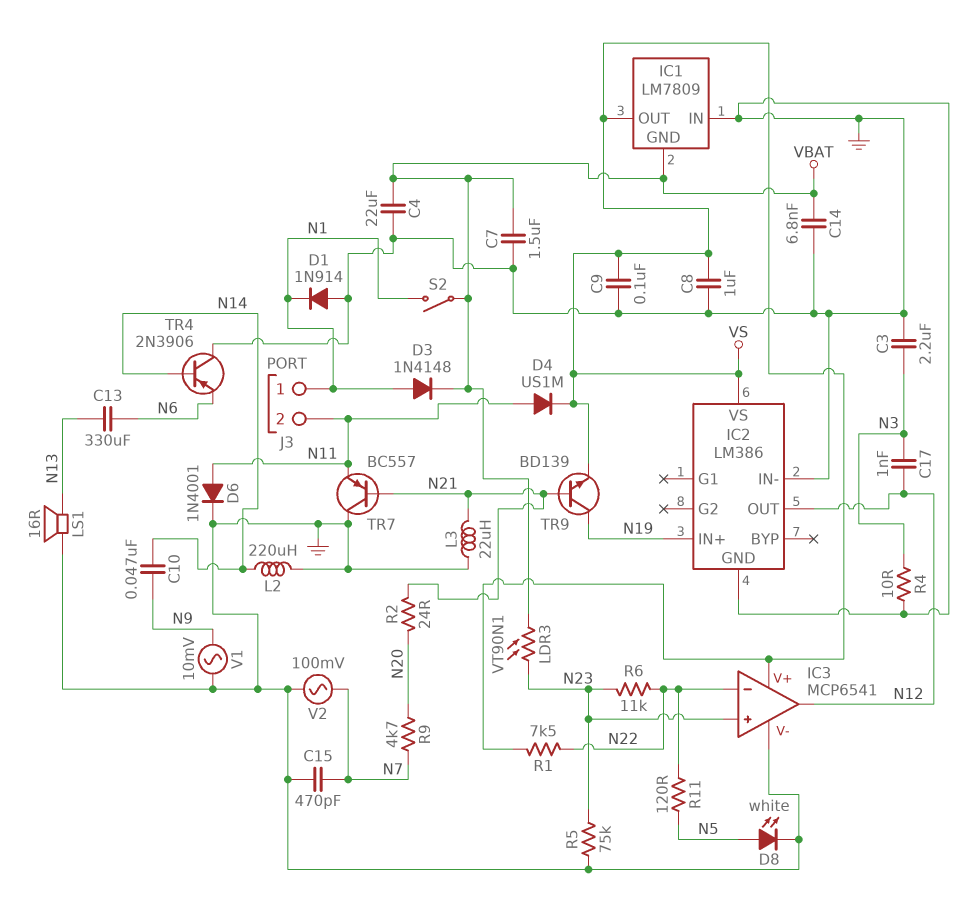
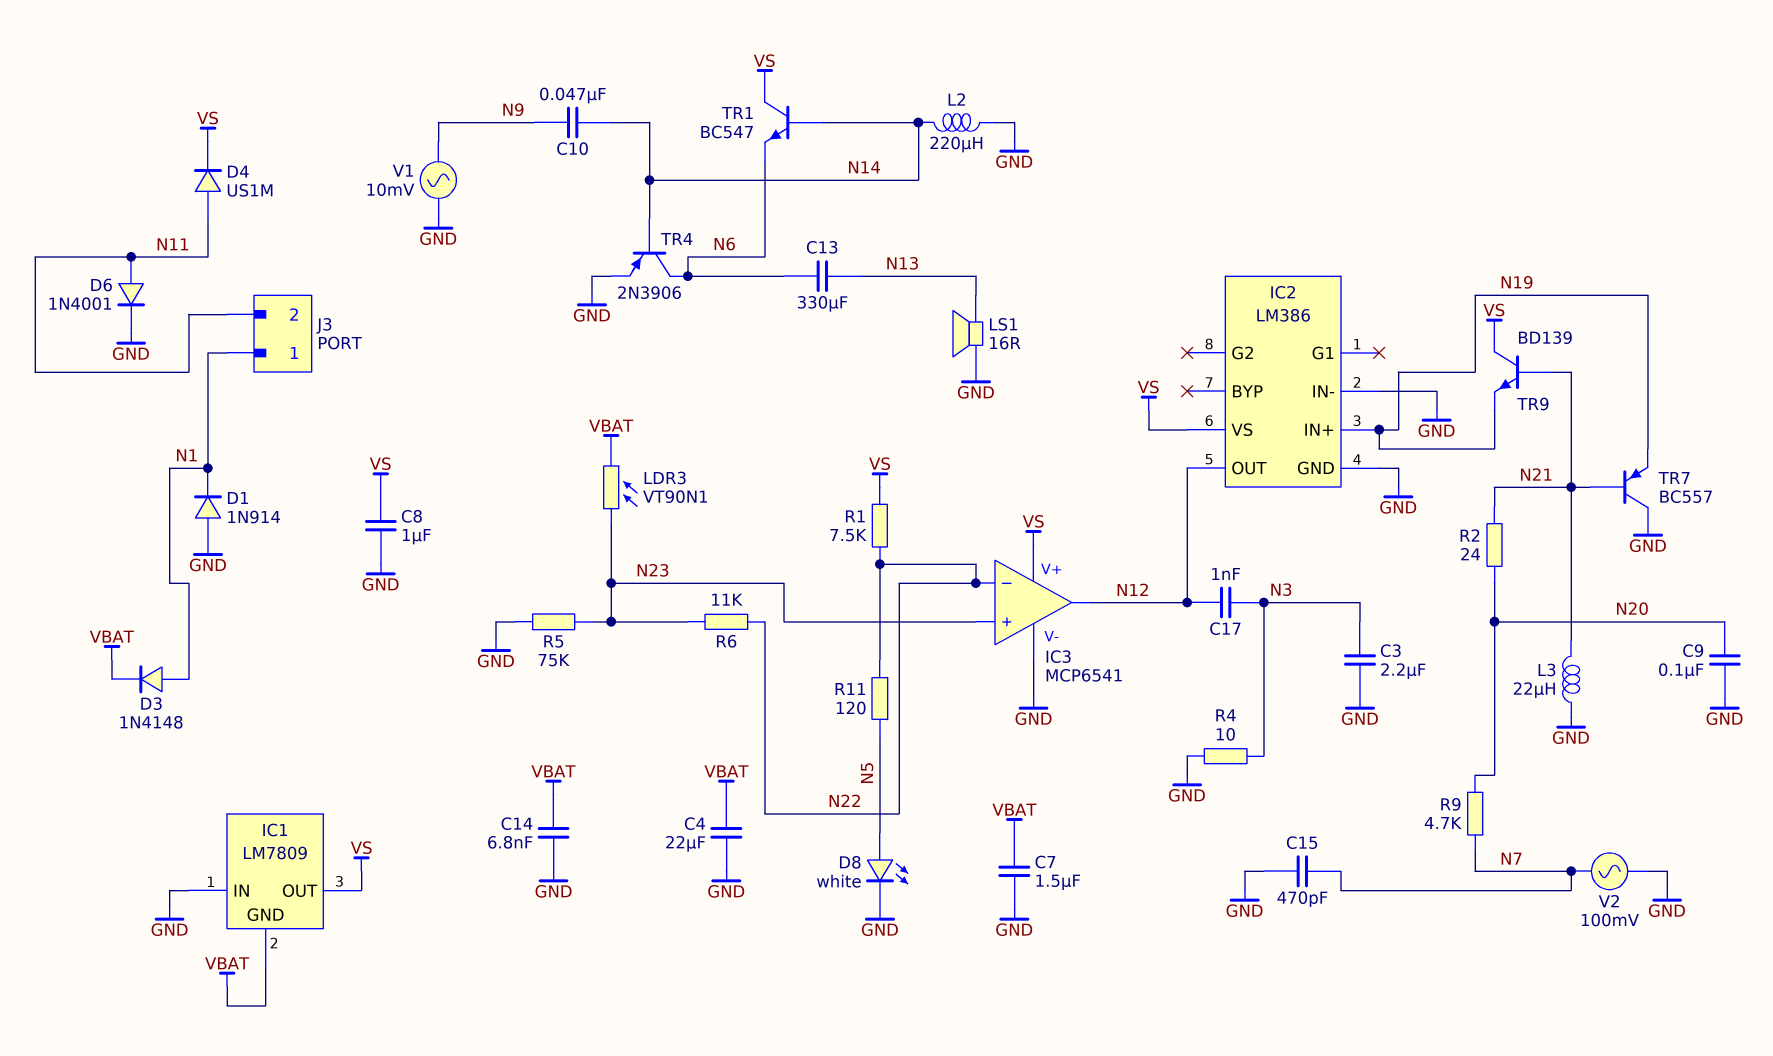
C9: 100nF (GND, VS) -> 100nF (GND, N20)
S2: switch (N1, VBAT) -> none
TR1: none -> NPN BC547 (B N14, C VS, E N6)
TR4: PNP 2N3906 (B N14, C GND, E N6) -> PNP 2N3906 (B N14, C N6, E GND)
TR7: PNP BC557 (B N21, C GND, E N11) -> PNP BC557 (B N21, C GND, E N19)
TR9: NPN BD139 (B N21, C N19, E VS) -> NPN BD139 (B N21, C VS, E N19)

